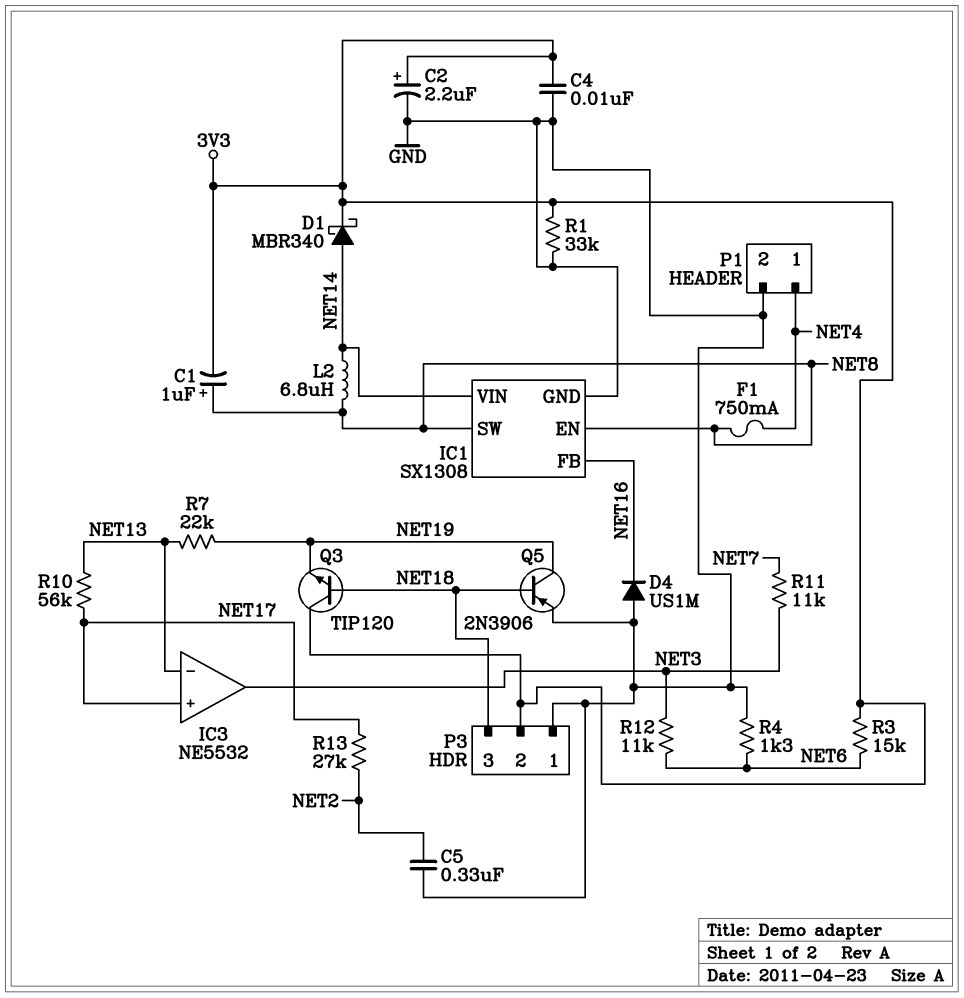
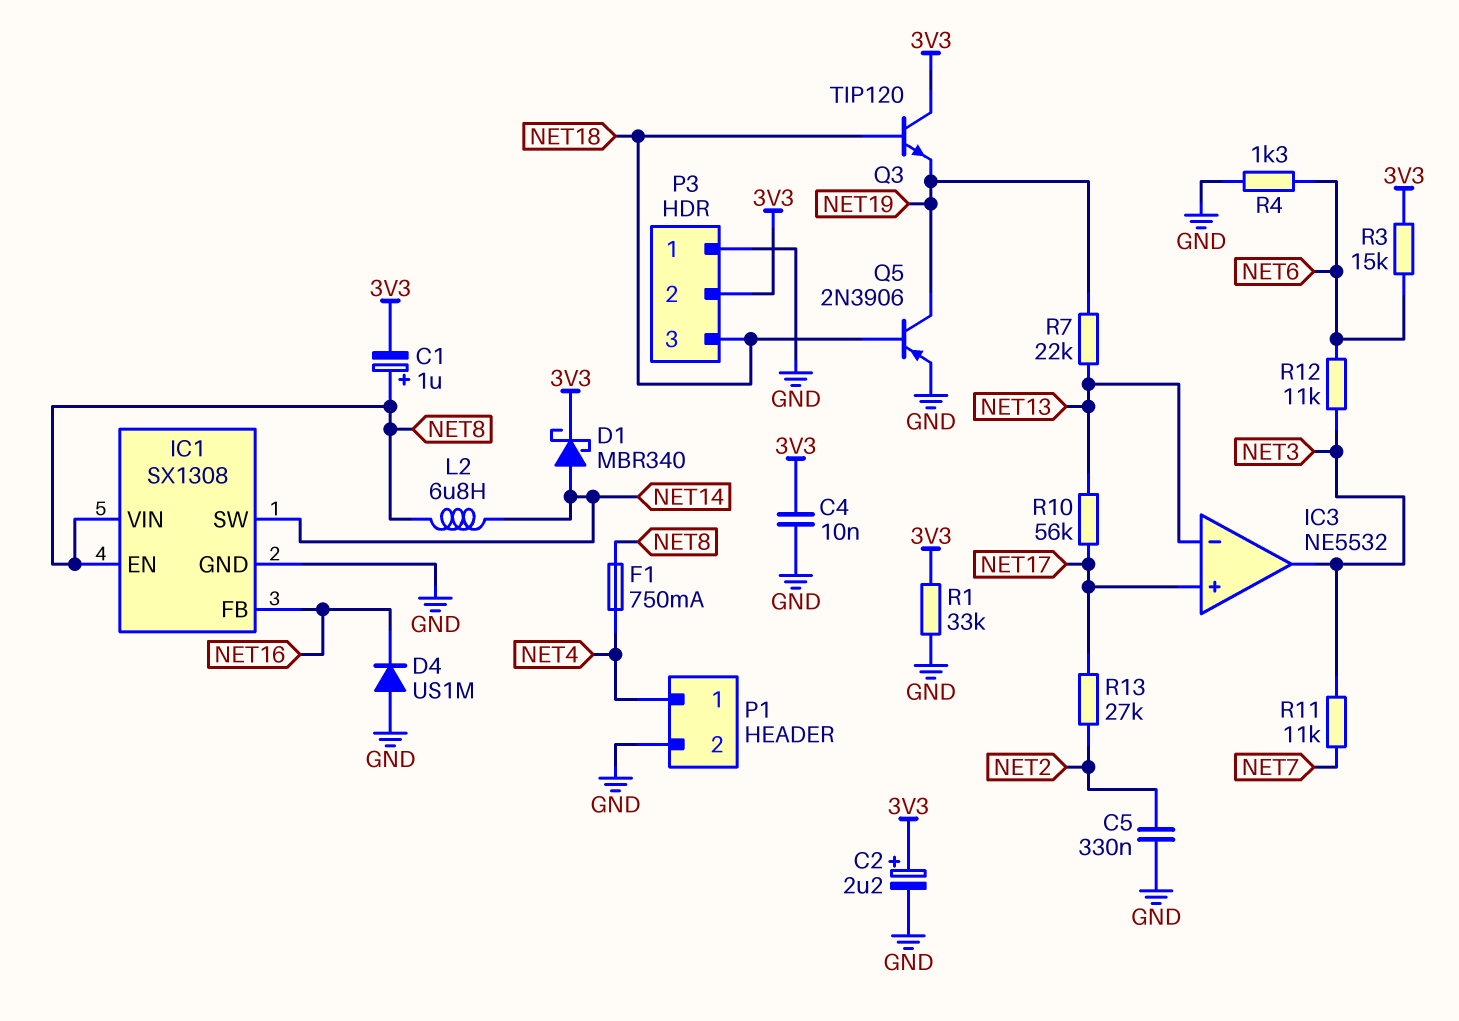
IC1 pin SW: NET8 -> NET14
IC1 pin VIN: NET14 -> NET8

